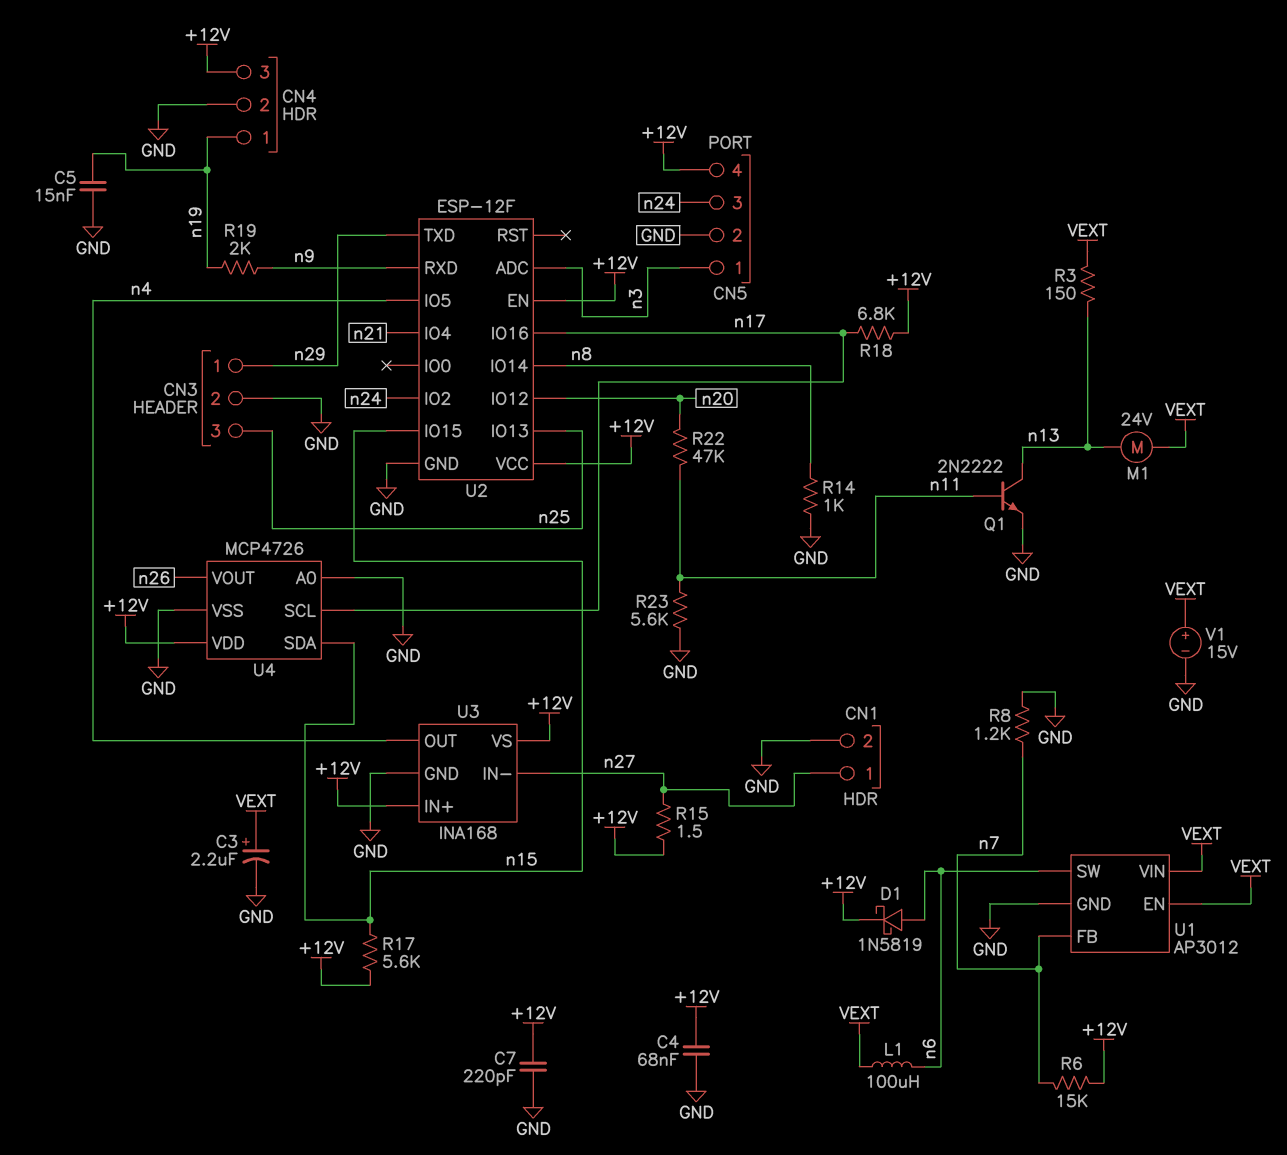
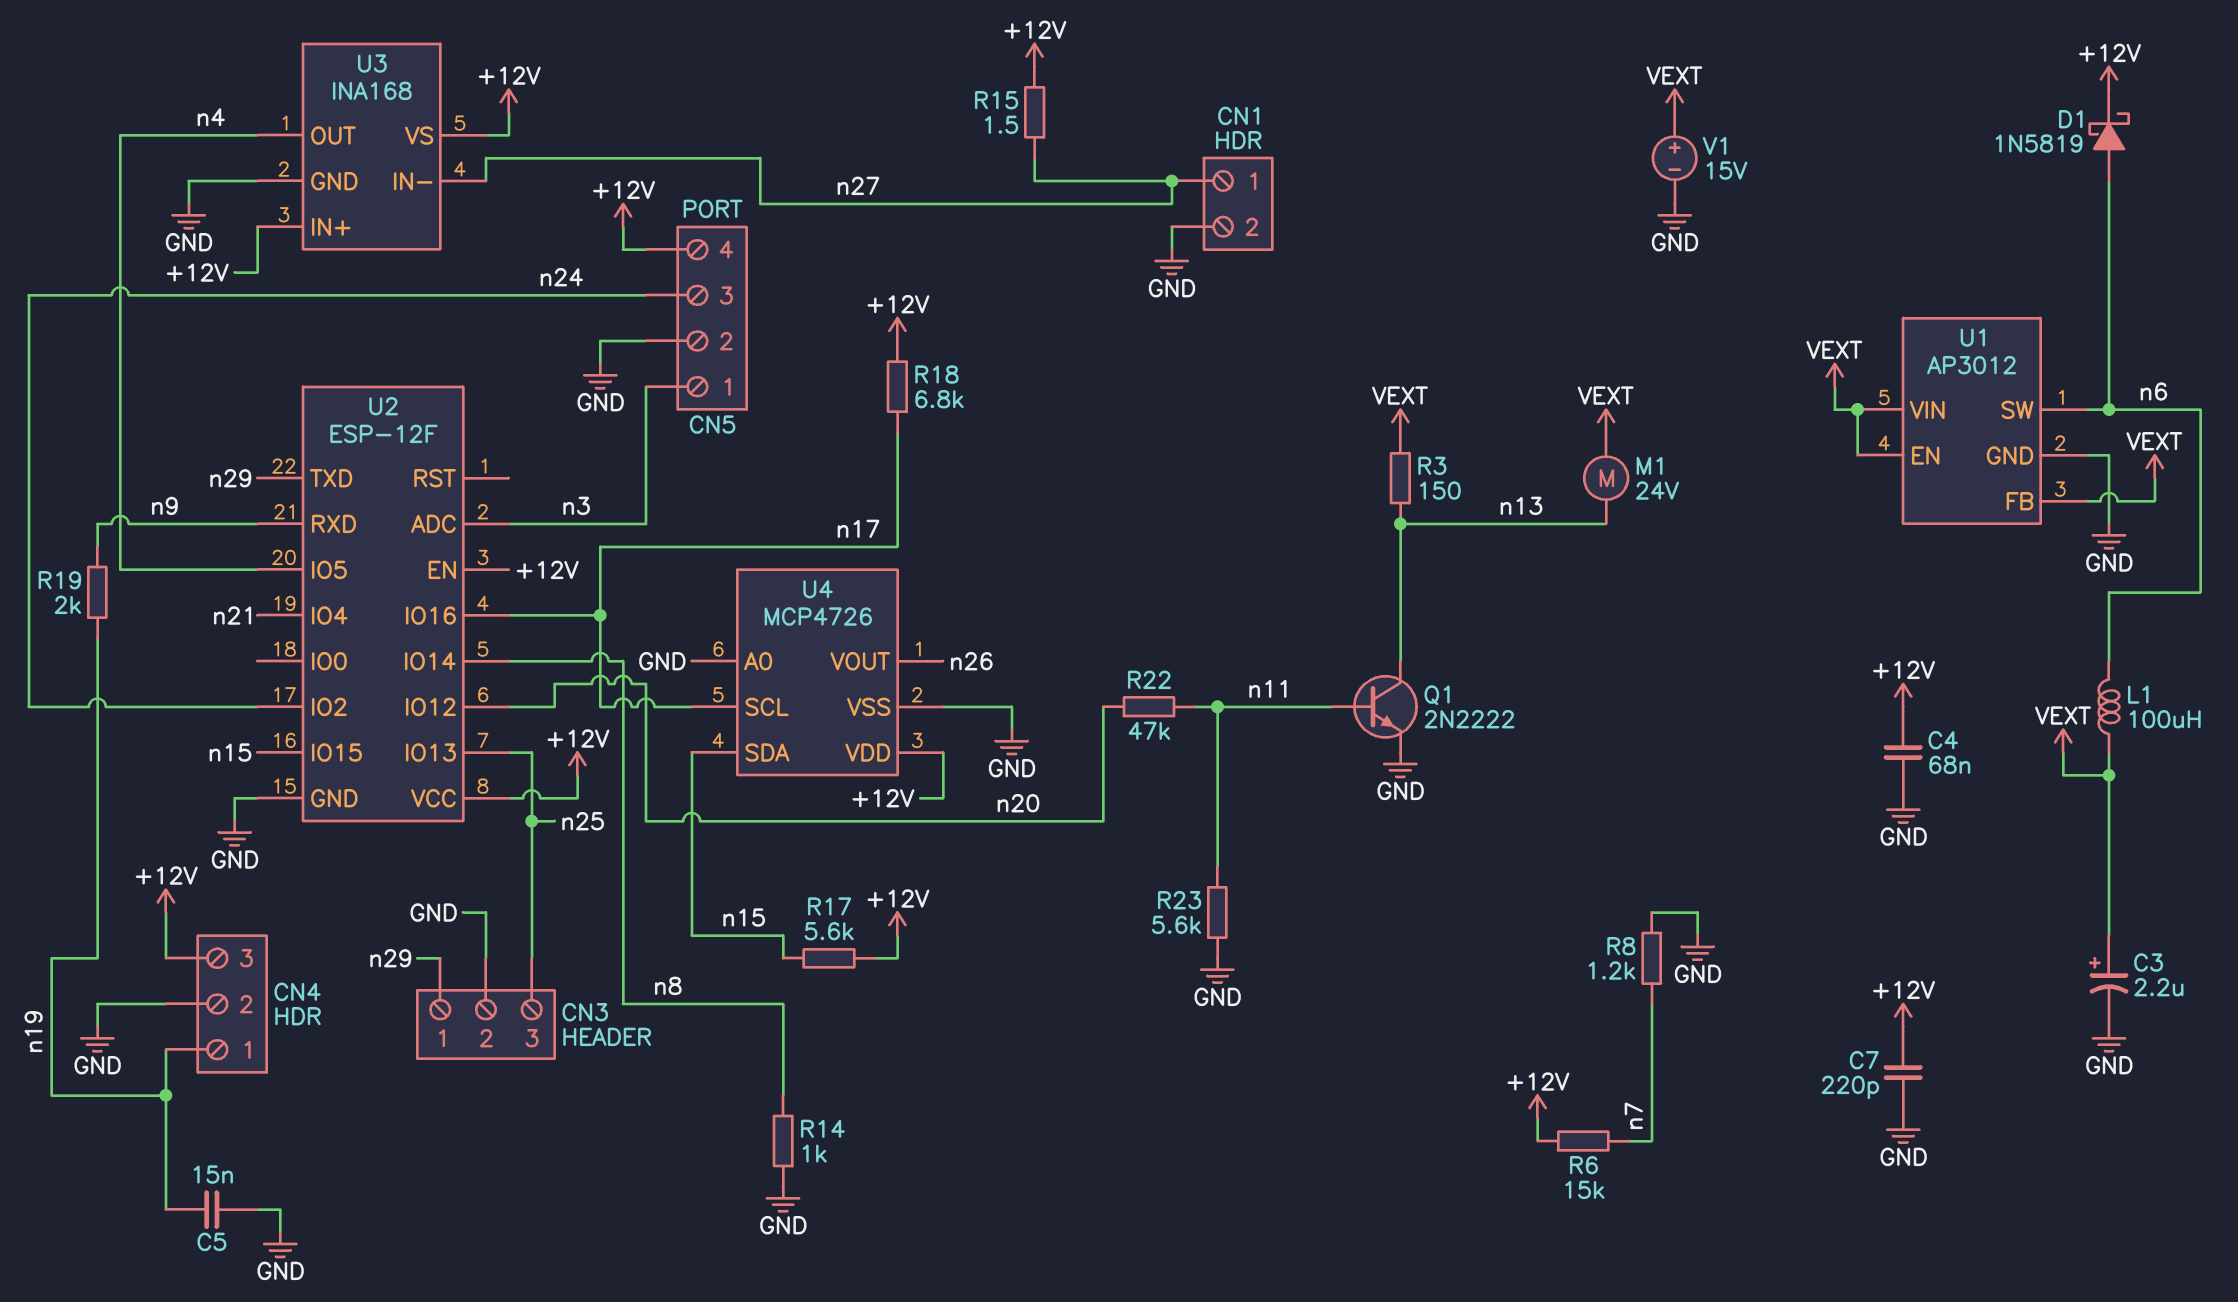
U1 pin FB: n7 -> VEXT

